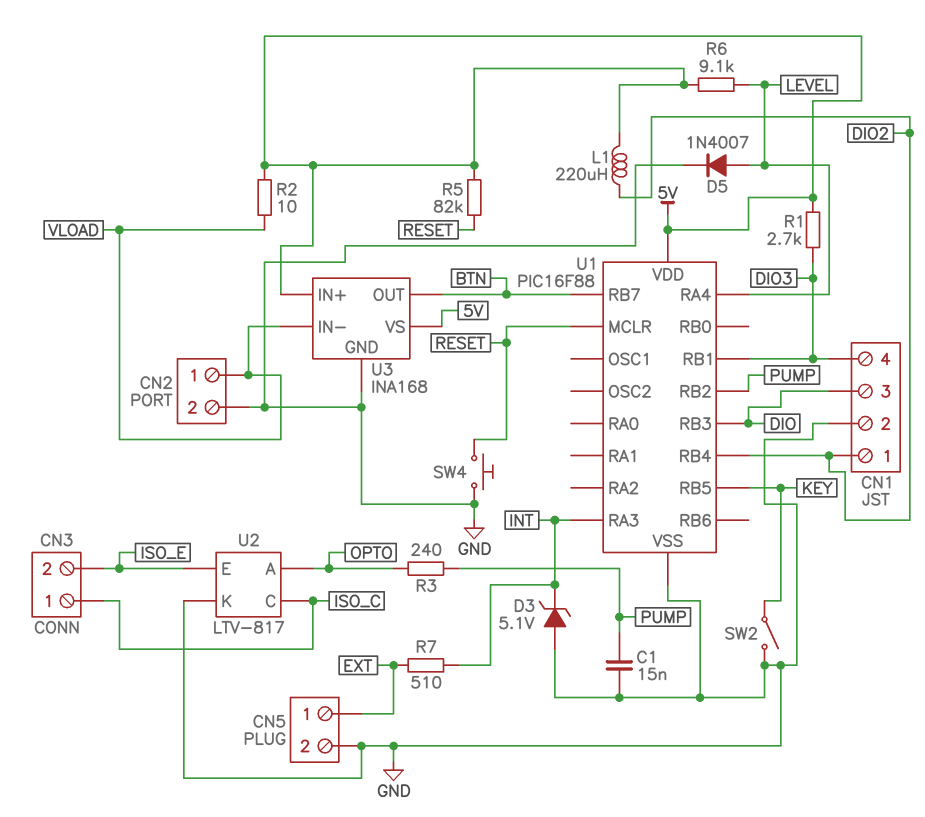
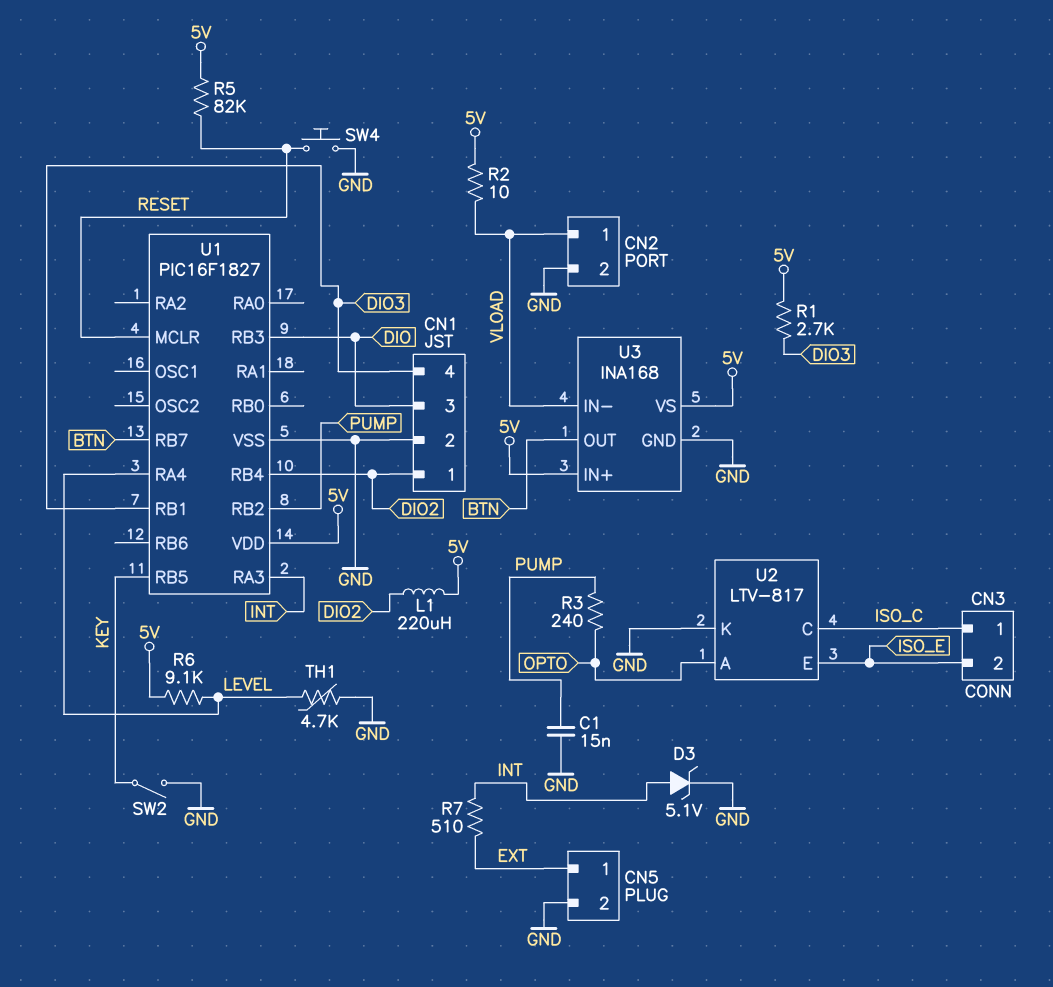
D3: zener 5.1V (A GND, K INT) -> zener 5.1V (A INT, K GND)
D5: diode 1N4007 (A LEVEL, K GND) -> none
TH1: none -> 4.7k (GND, LEVEL)
U1: PIC16F88 -> PIC16F1827

